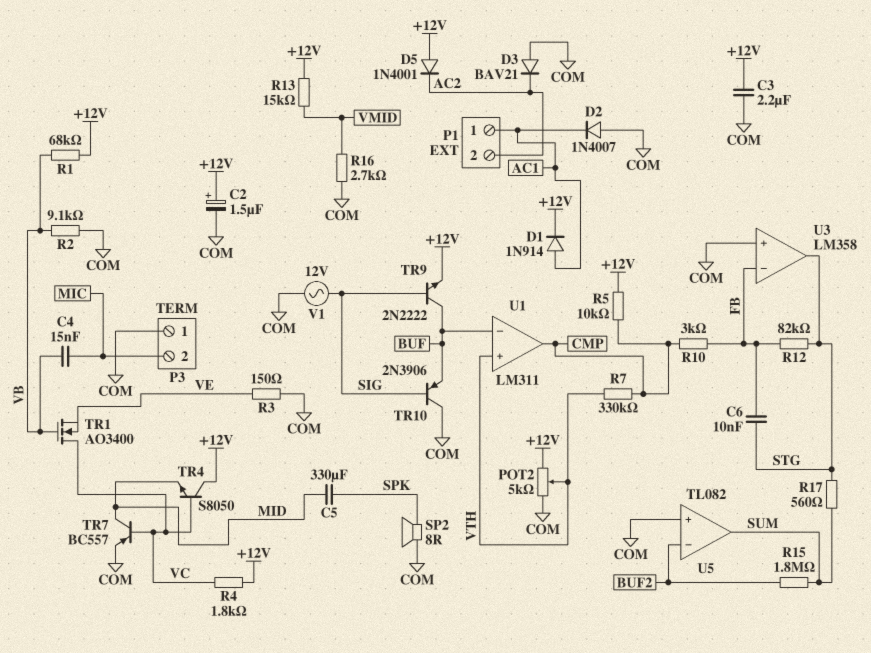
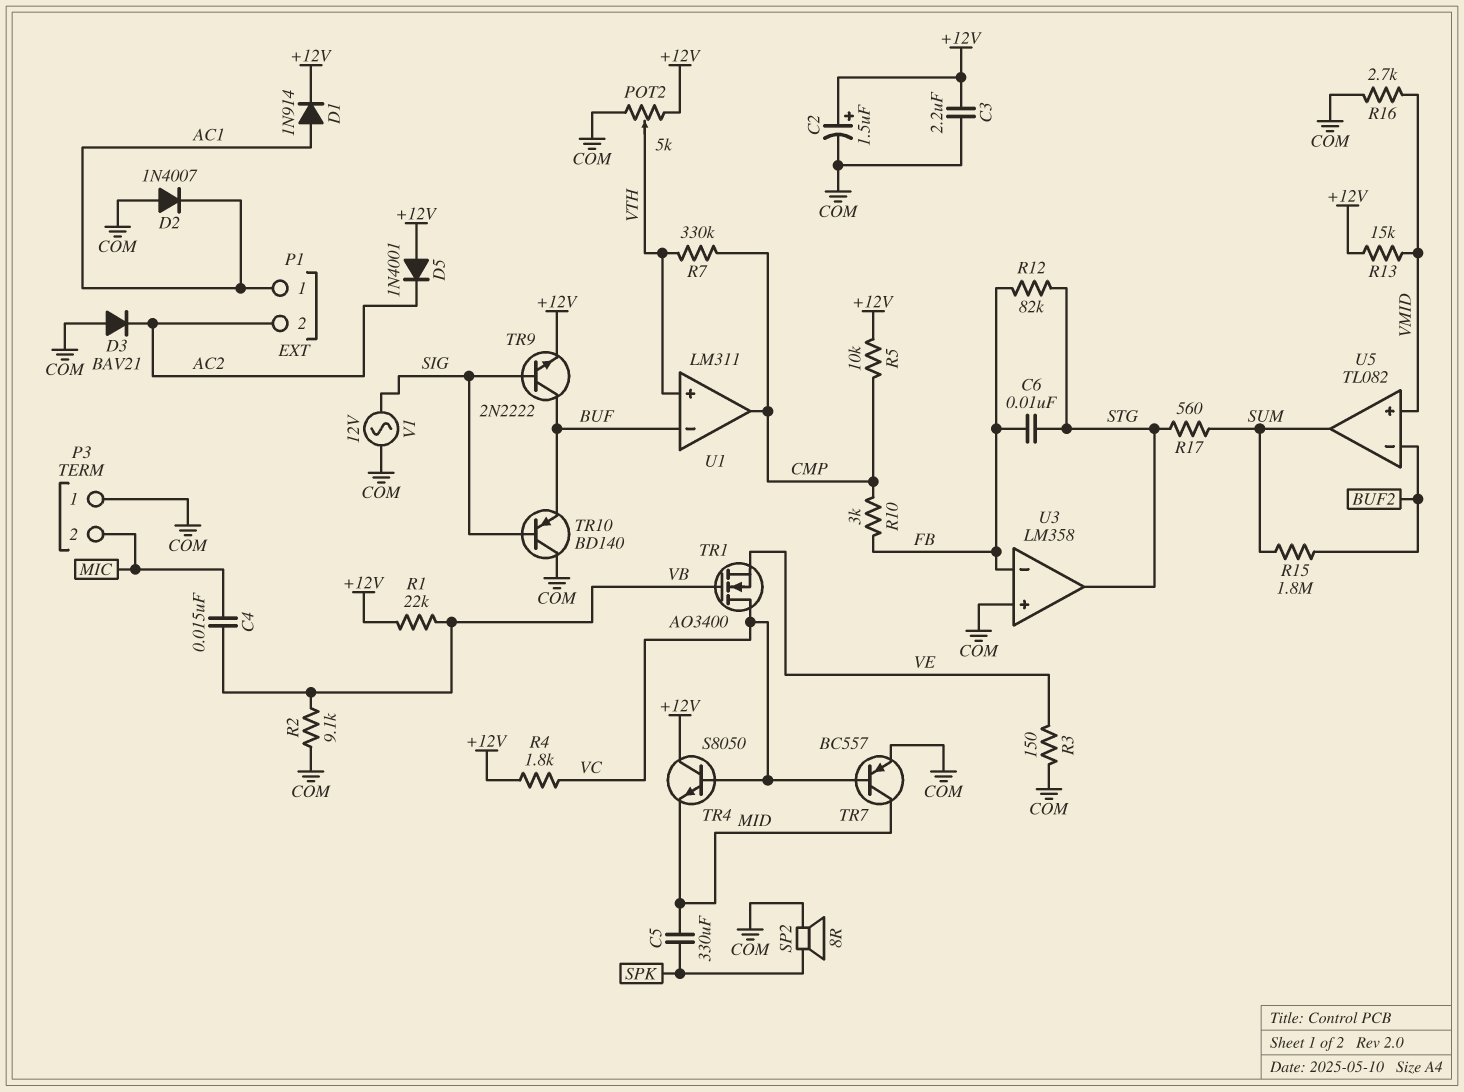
R1: 68k (+12V, VB) -> 22k (+12V, VB)
TR10: PNP 2N3906 (B SIG, C COM, E BUF) -> PNP BD140 (B SIG, C COM, E BUF)
U5 pin in+: COM -> VMID

